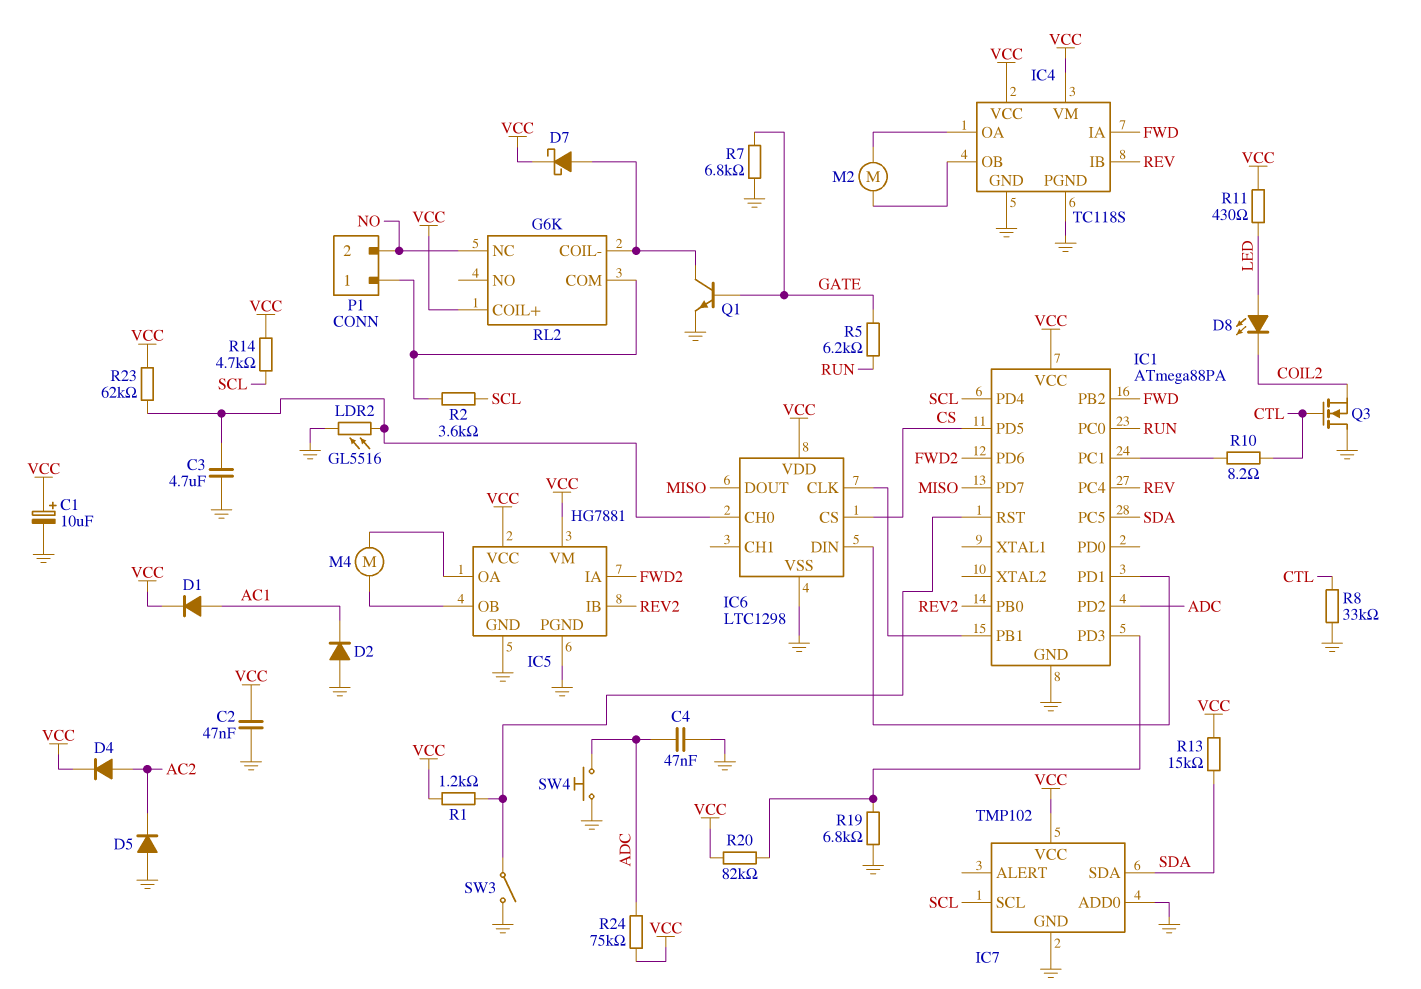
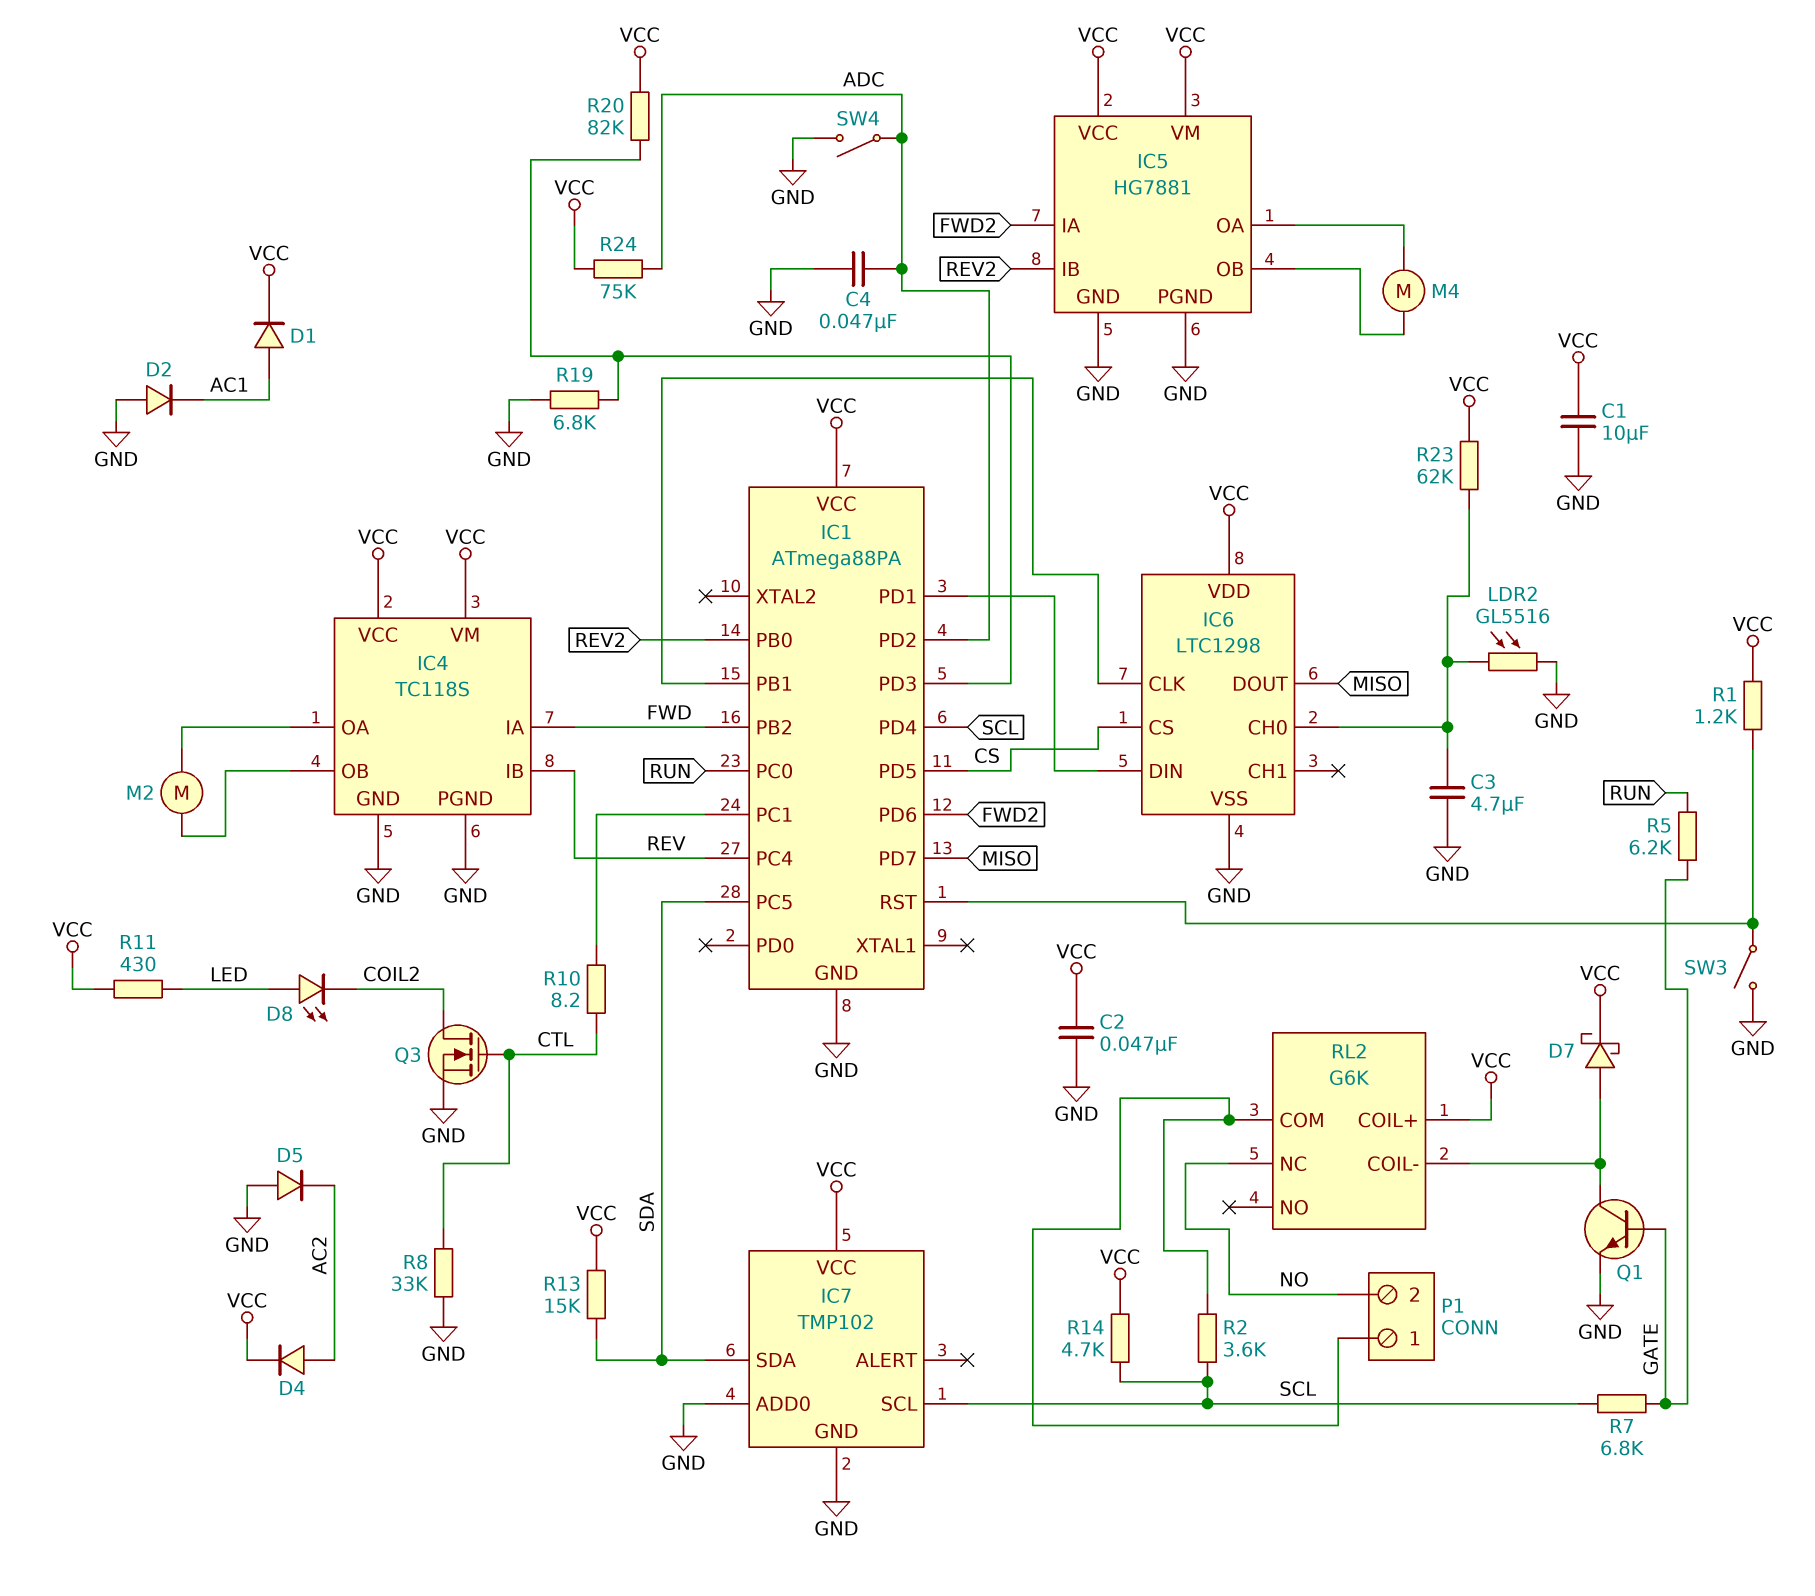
C1: 10uF (plus VCC, minus GND) -> 10uF (GND, VCC)
Q3: NMOS (G CTL, D GND, S COIL2) -> NMOS (G CTL, D COIL2, S GND)
R7: 6.8k (GATE, GND) -> 6.8k (GATE, SCL)
SW4: button (ADC, GND) -> switch (ADC, GND)

